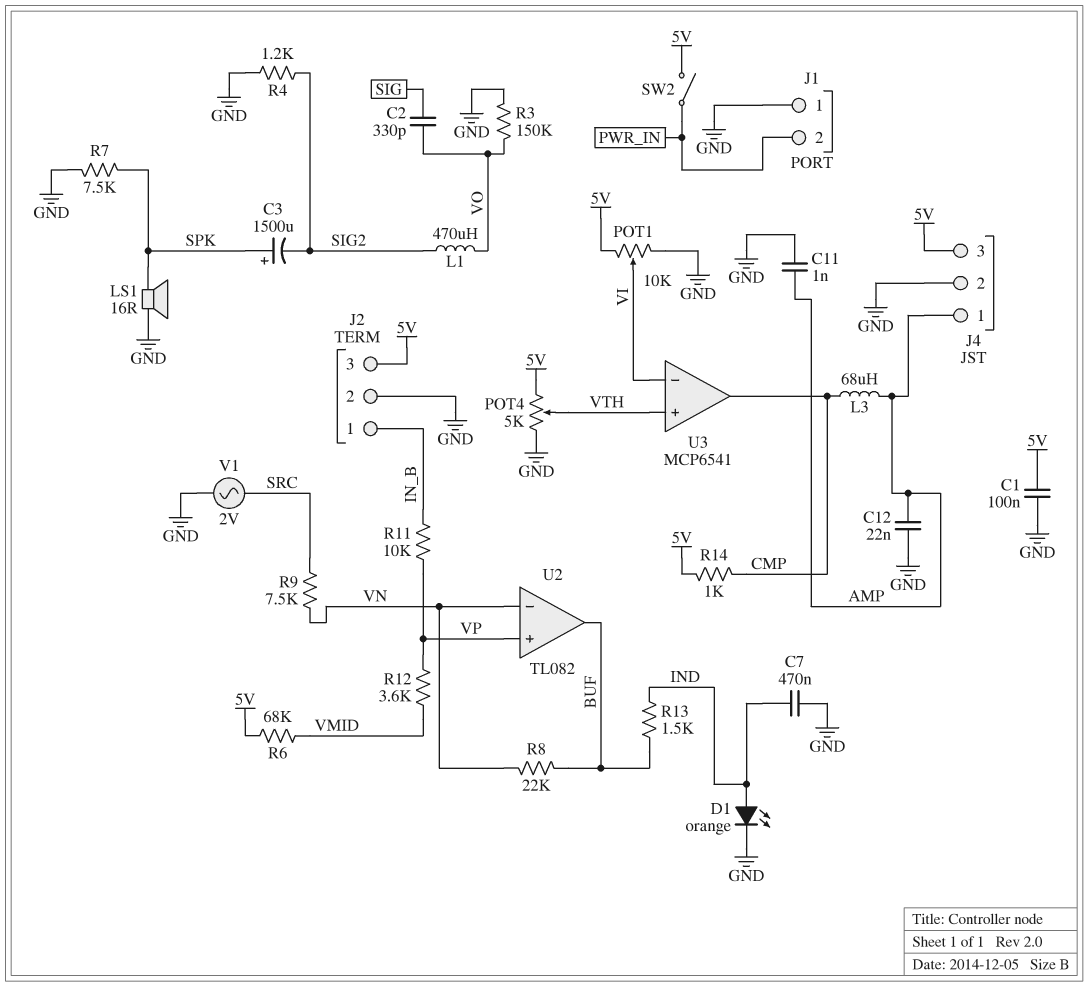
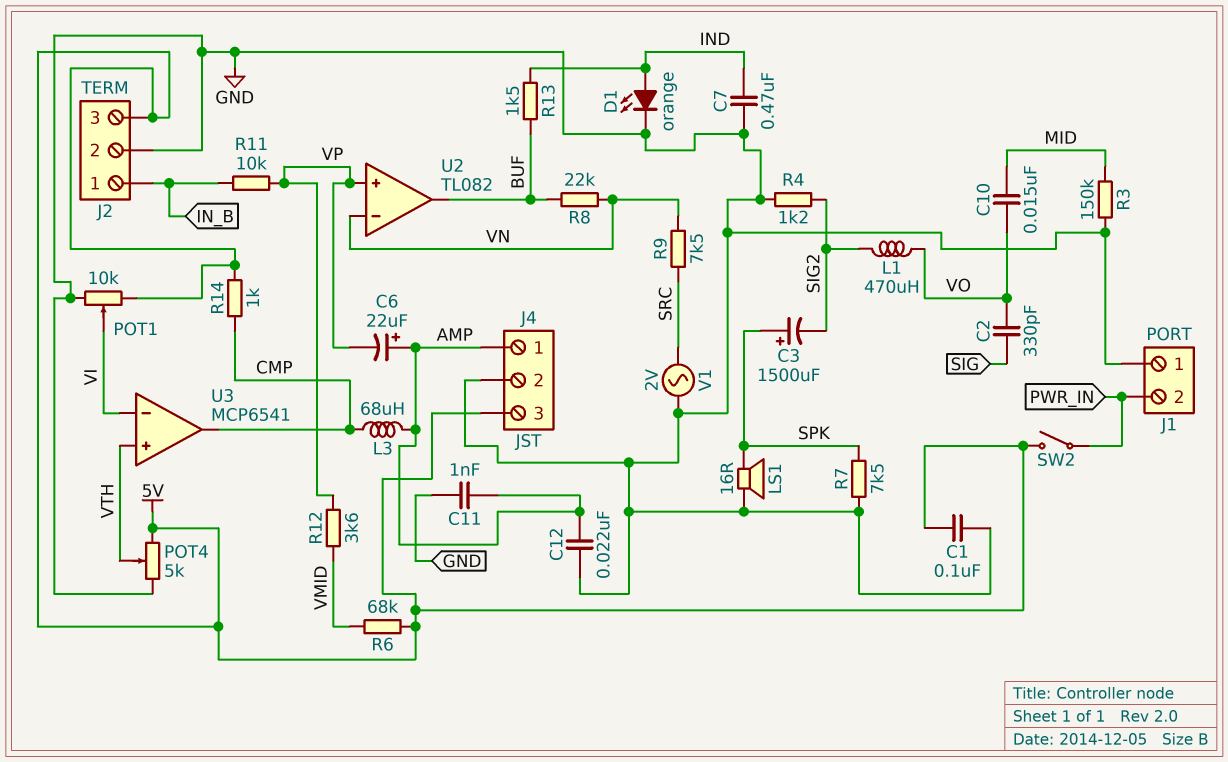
C6: none -> 22uF (plus AMP, minus VP)
C10: none -> 15nF (MID, VO)
R3: 150k (GND, VO) -> 150k (GND, MID)

